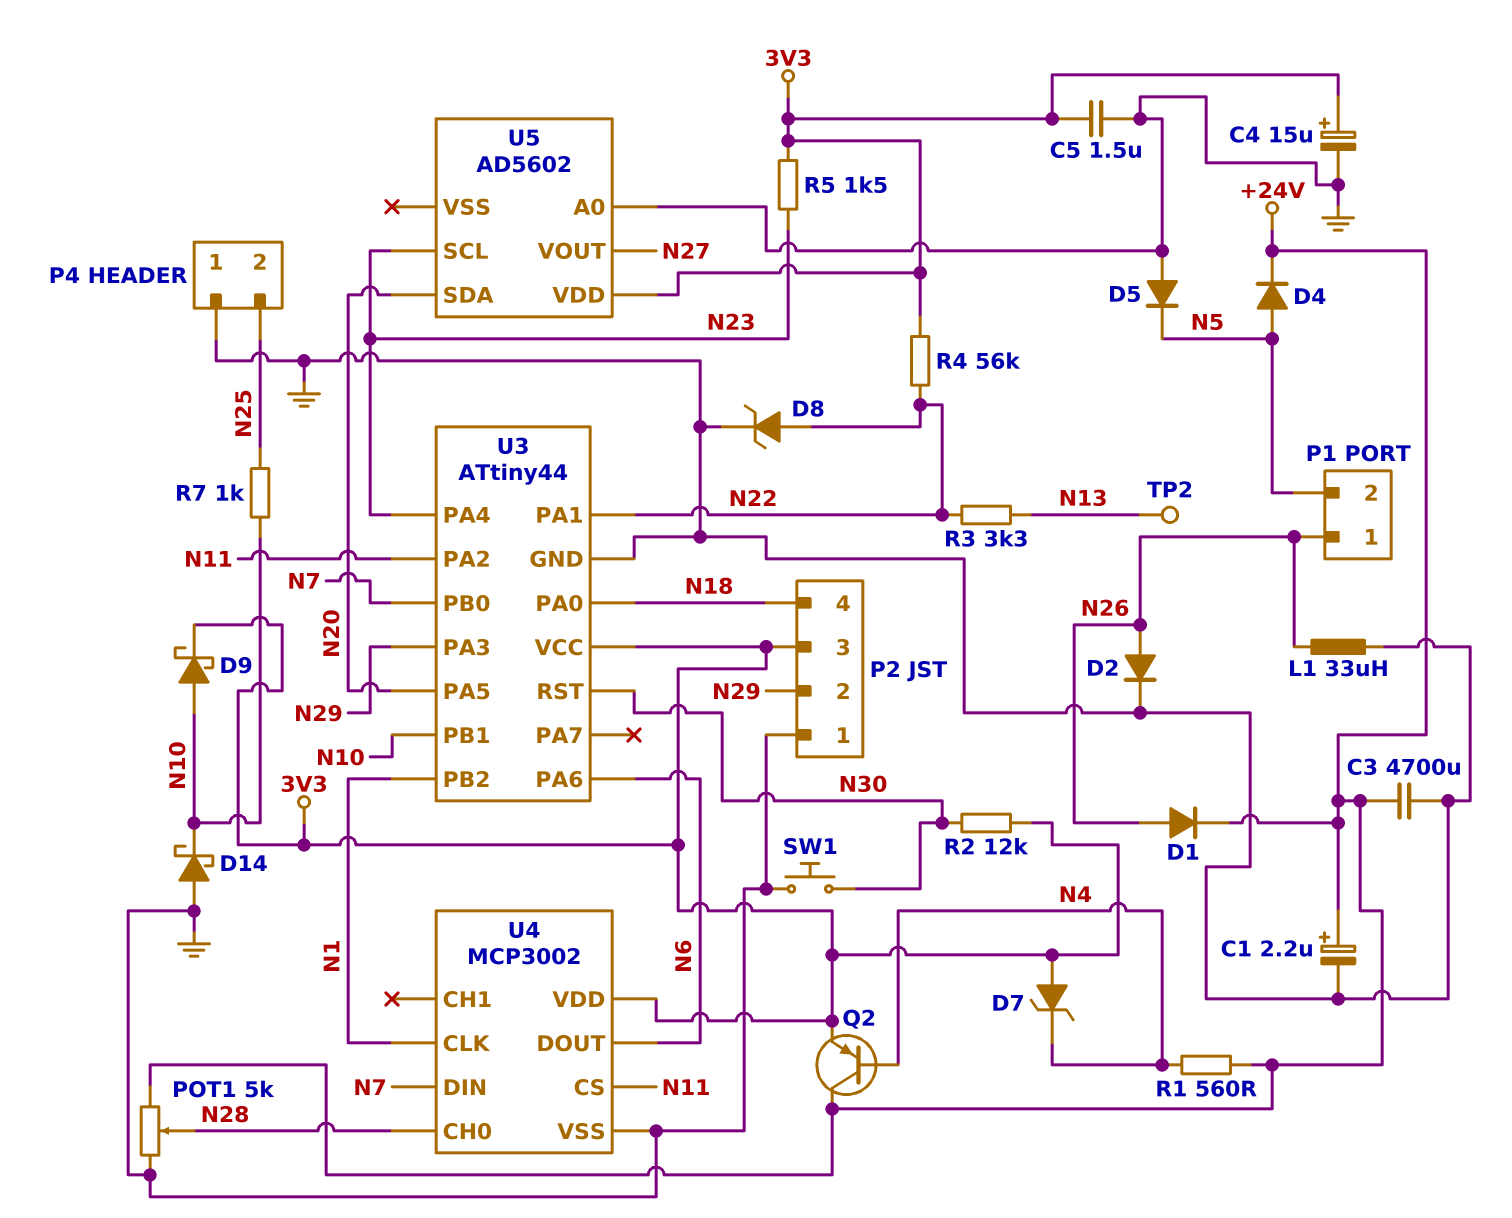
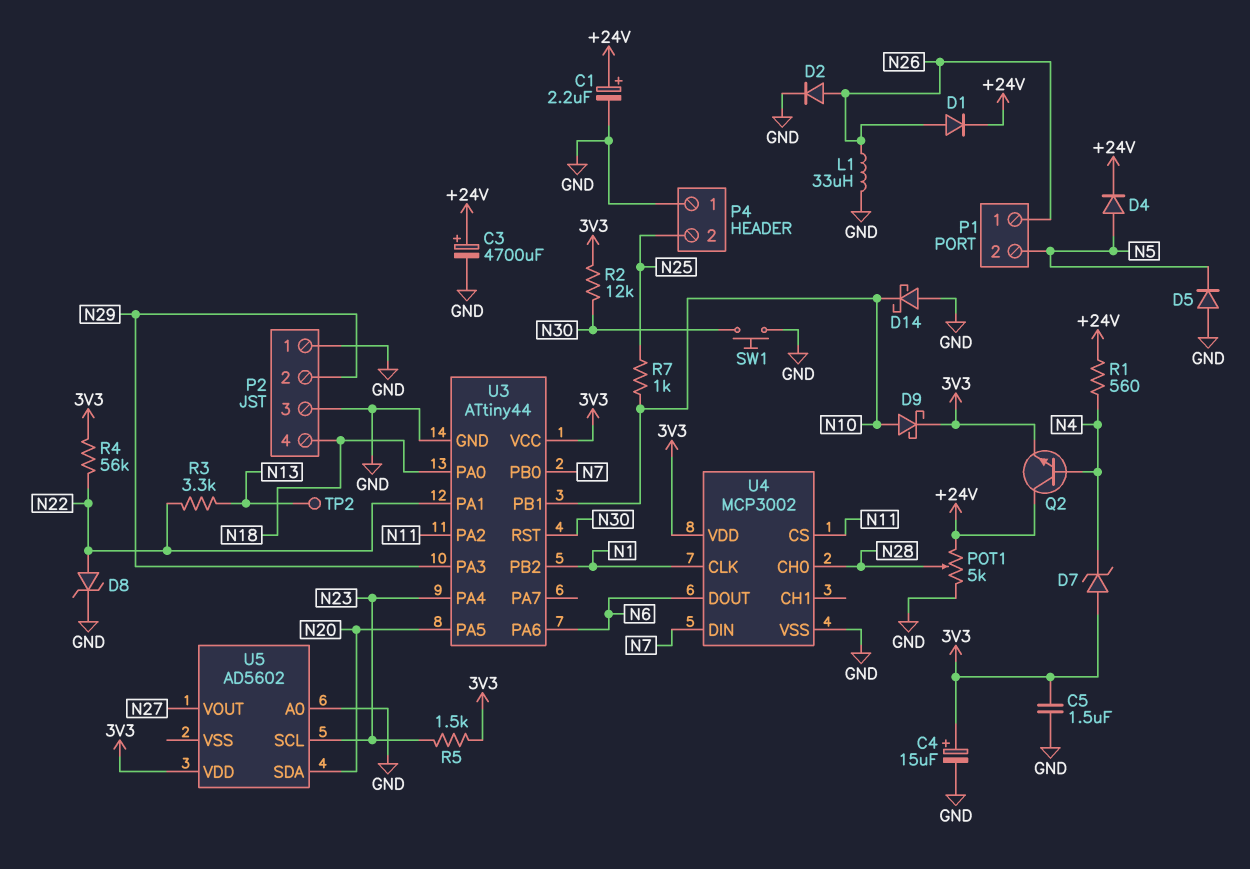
C3: 4700uF (+24V, GND) -> 4700uF (plus +24V, minus GND)
P2 pin 3: 3V3 -> GND
Q2: PNP (B N4, C +24V, E 3V3) -> NPN (B N4, C +24V, E 3V3)

